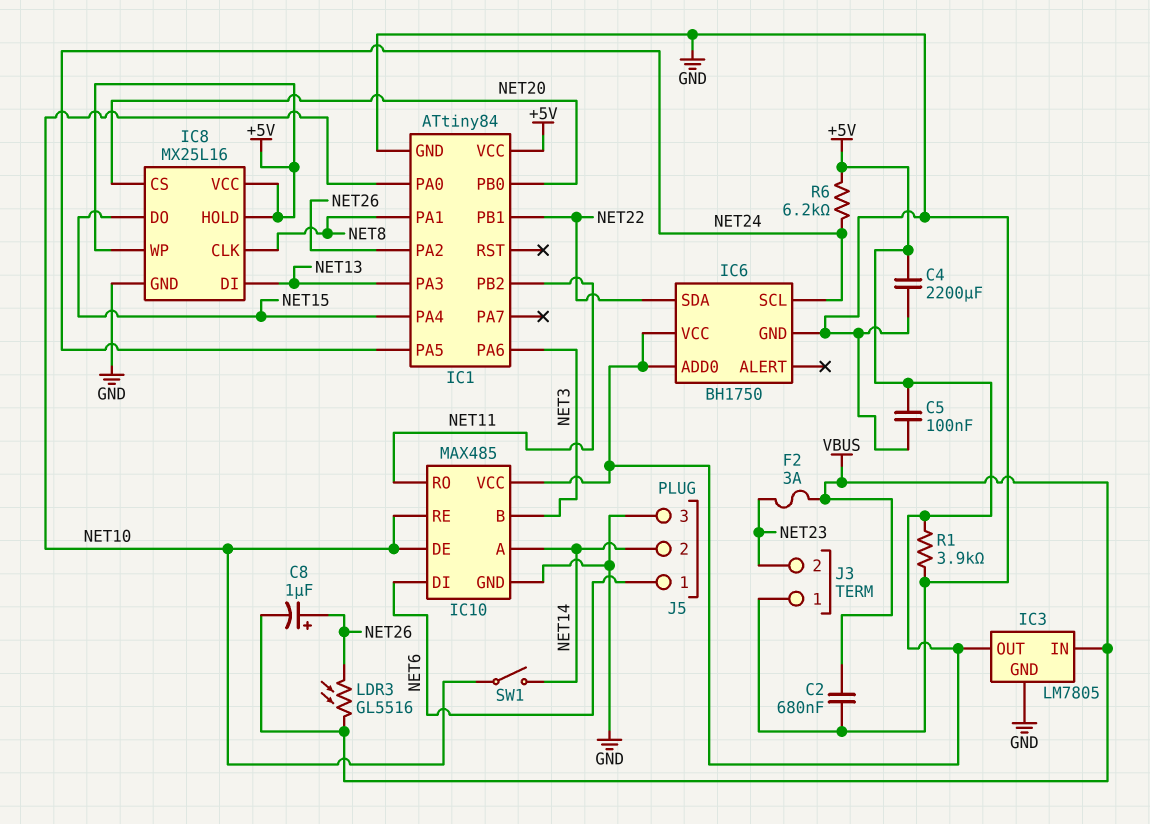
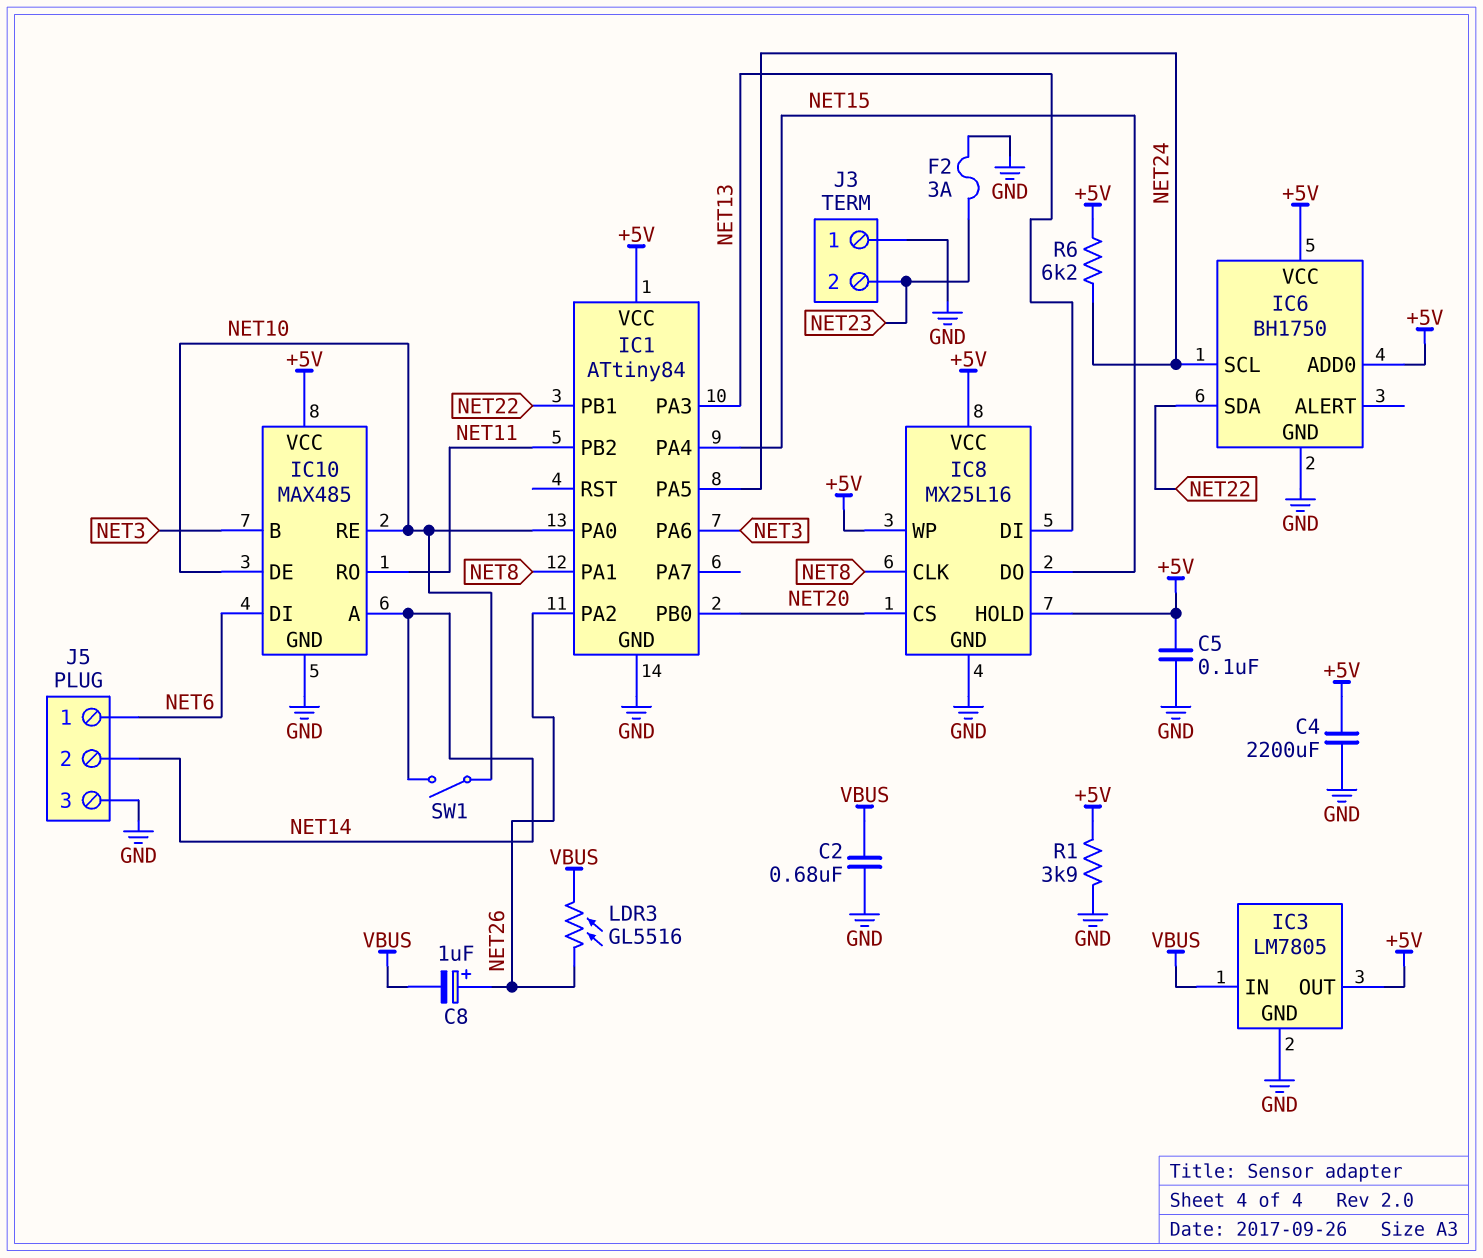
F2: 3A (NET23, VBUS) -> 3A (GND, NET23)

